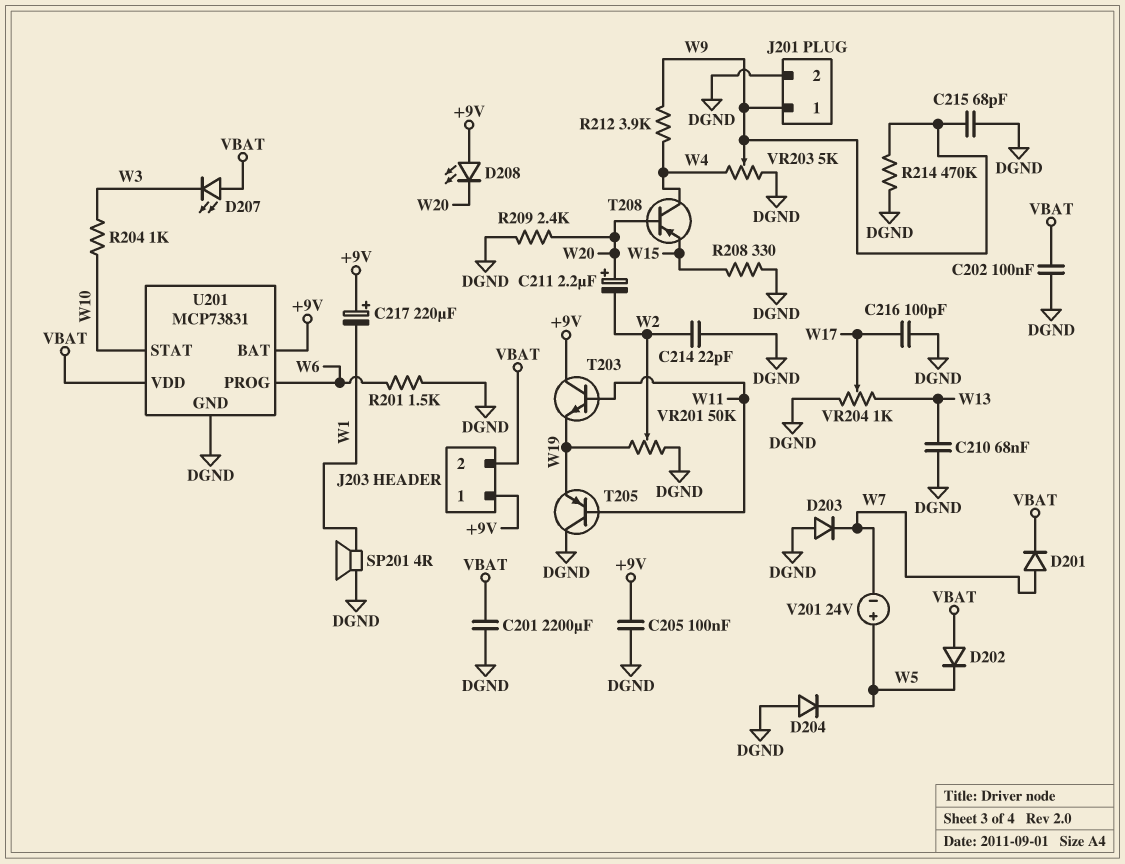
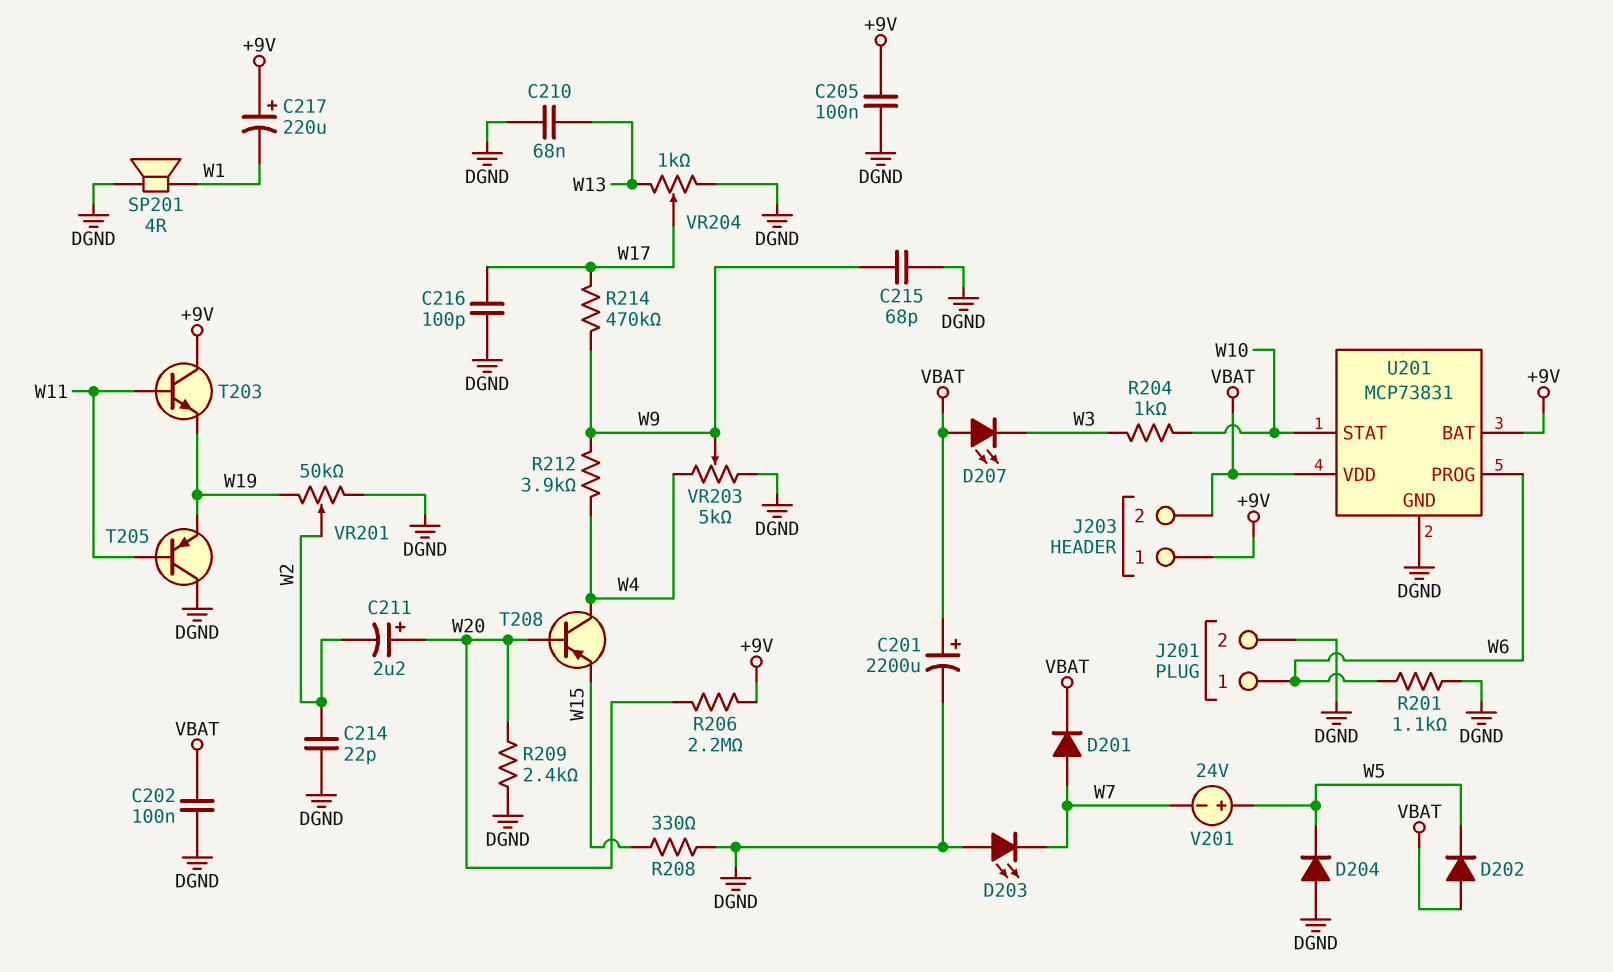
C201: 2200uF (DGND, VBAT) -> 2200uF (plus VBAT, minus DGND)
D203: diode (A DGND, K W7) -> LED (A DGND, K W7)
D208: LED (A +9V, K W20) -> none
J201 pin 1: W9 -> W6
R201: 1.5k (DGND, W6) -> 1.1k (DGND, W6)
R206: none -> 2.2M (+9V, W20)
R214: 470k (DGND, W9) -> 470k (W9, W17)

